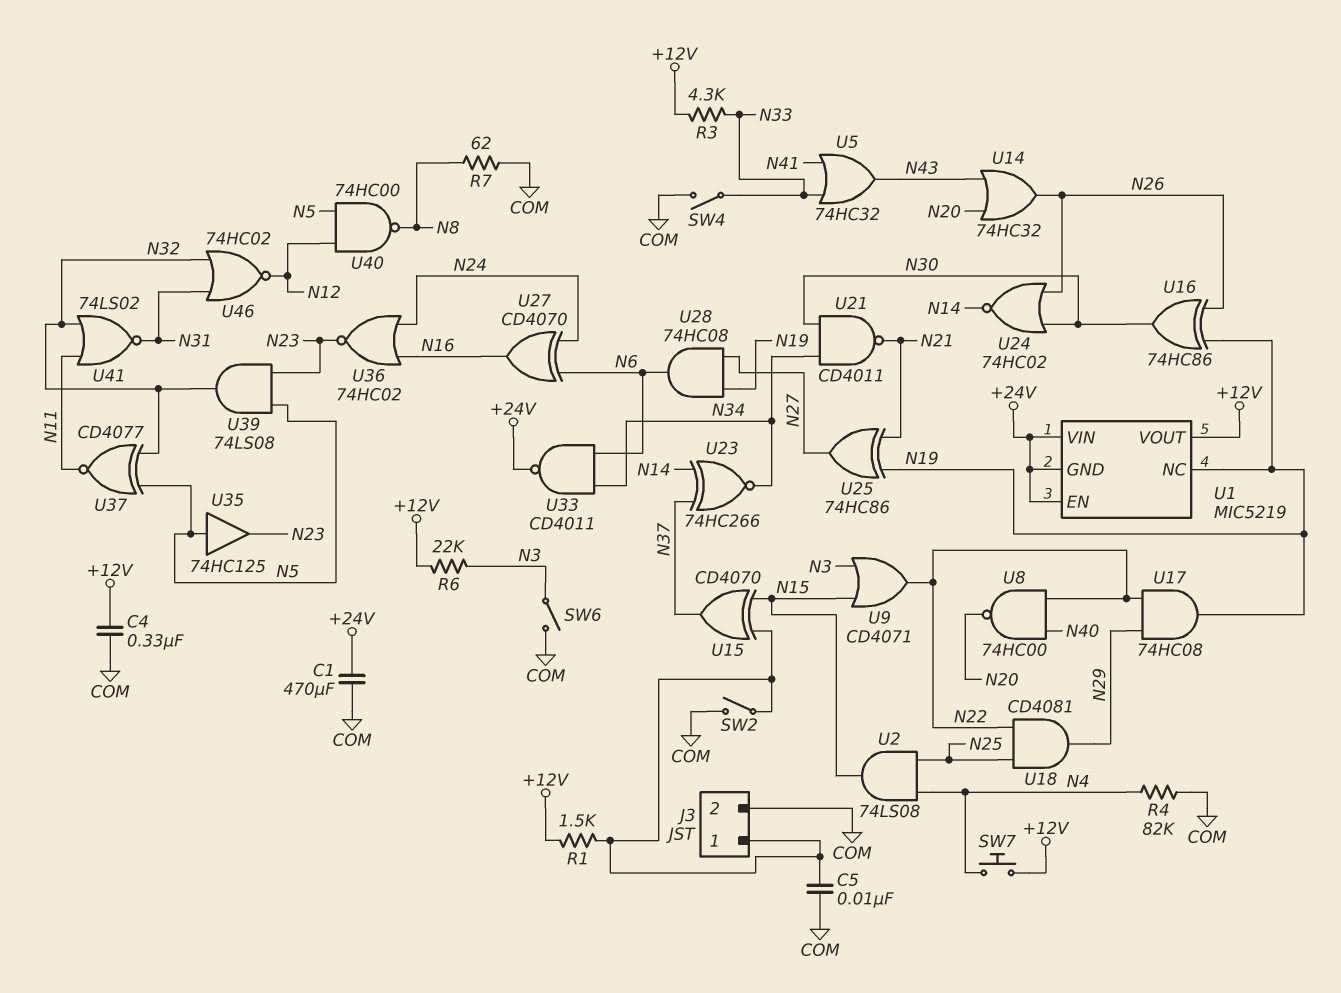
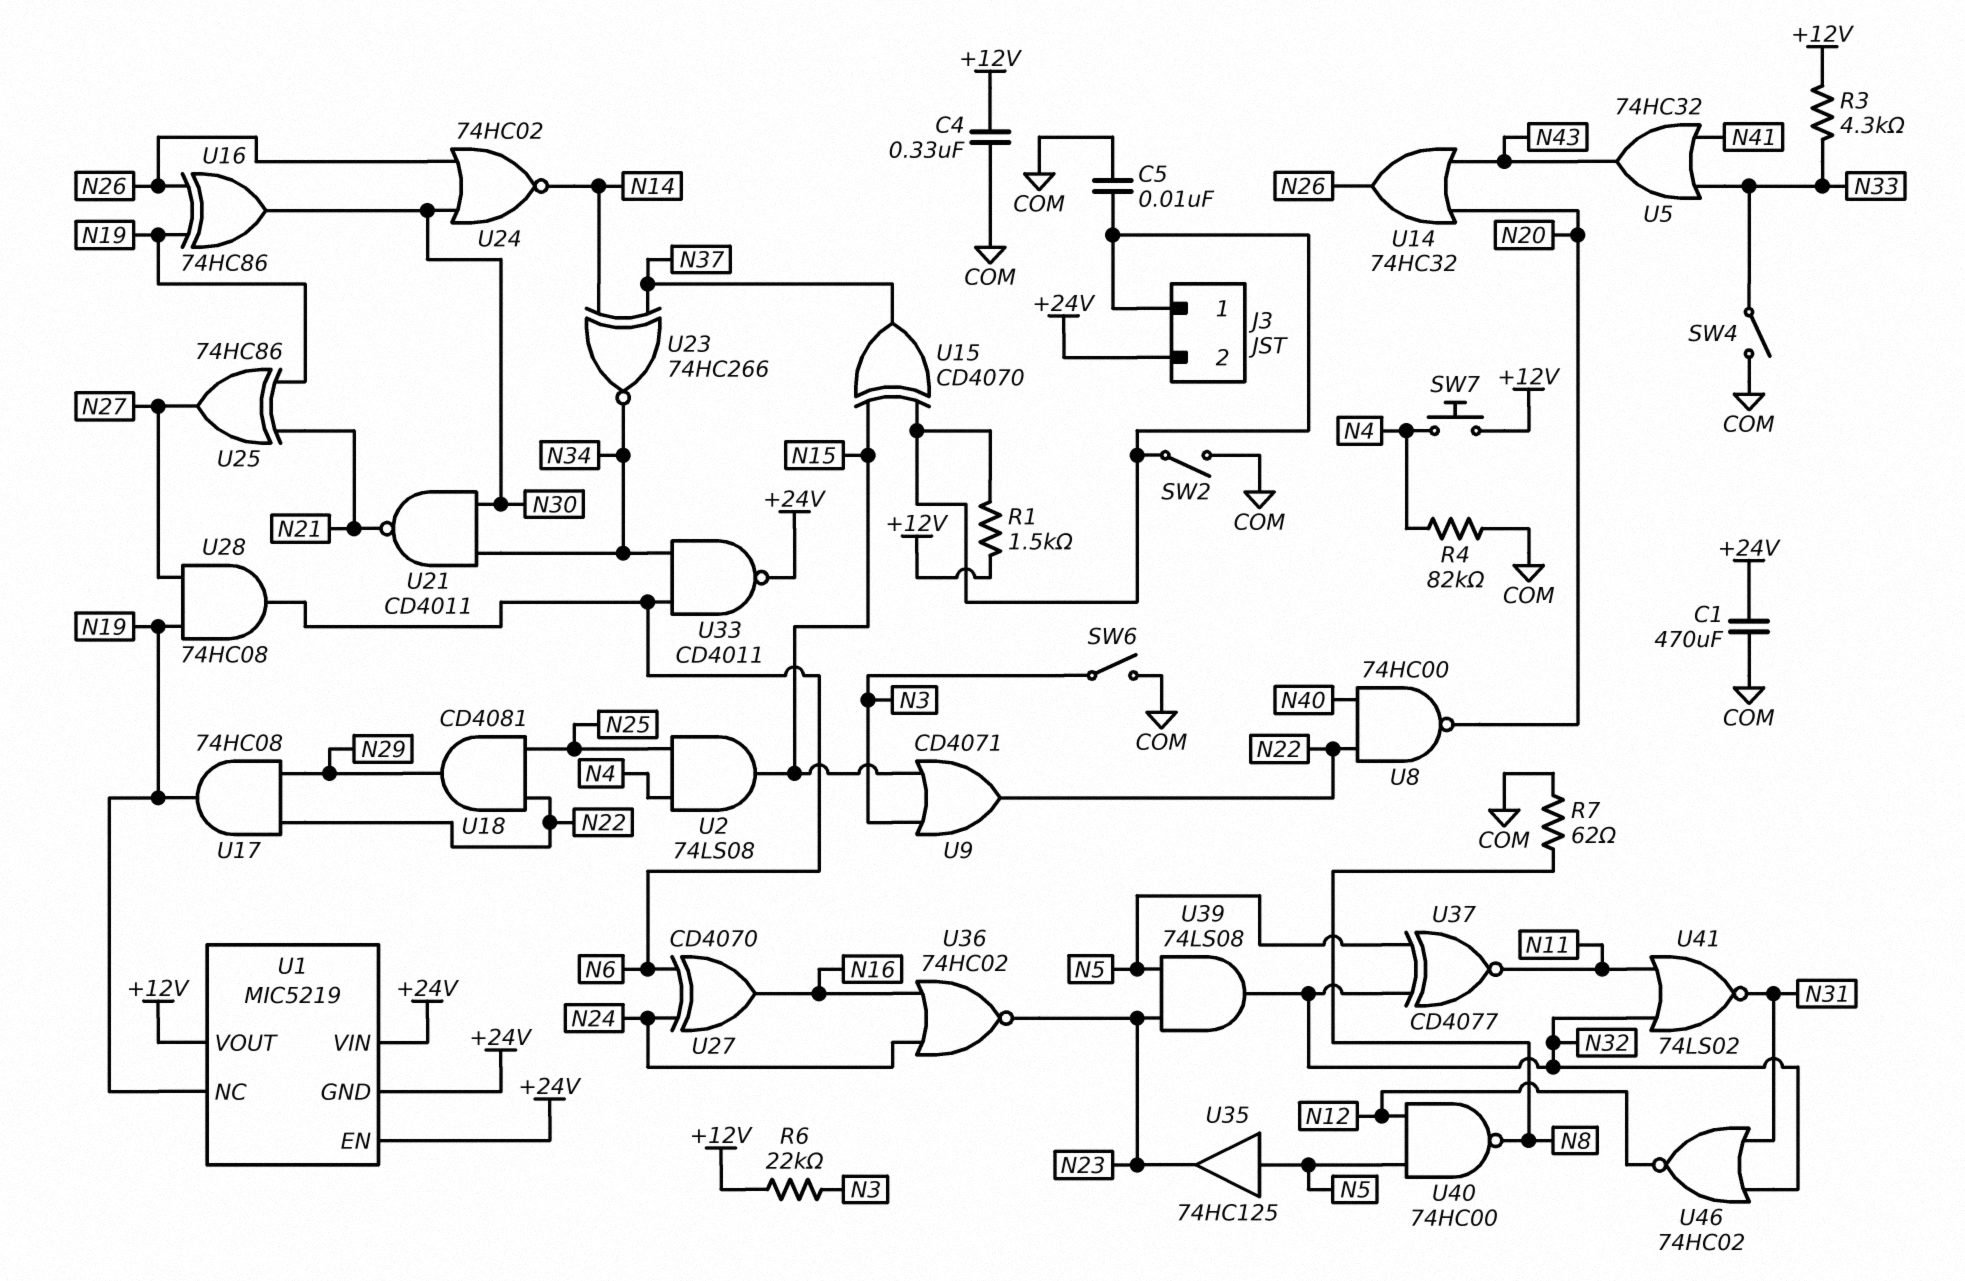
J3 pin 2: COM -> +24V

